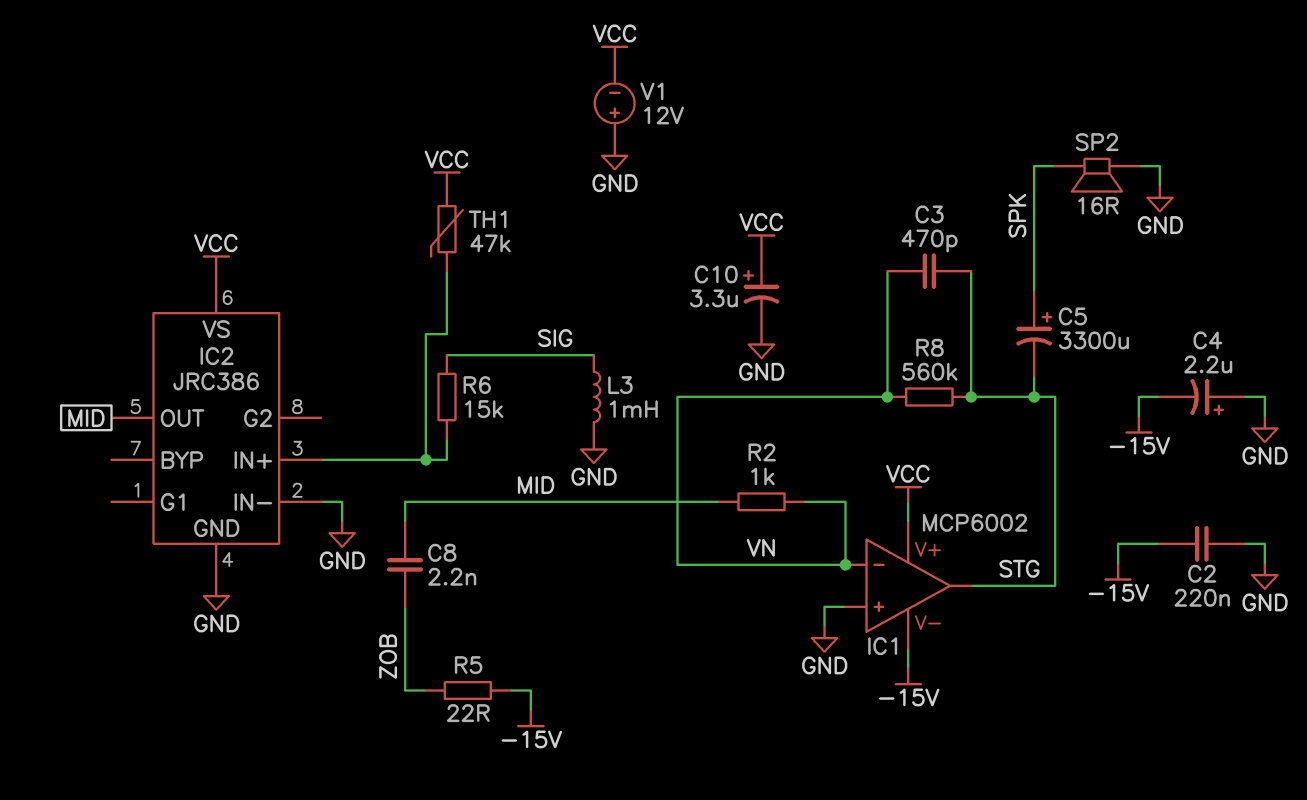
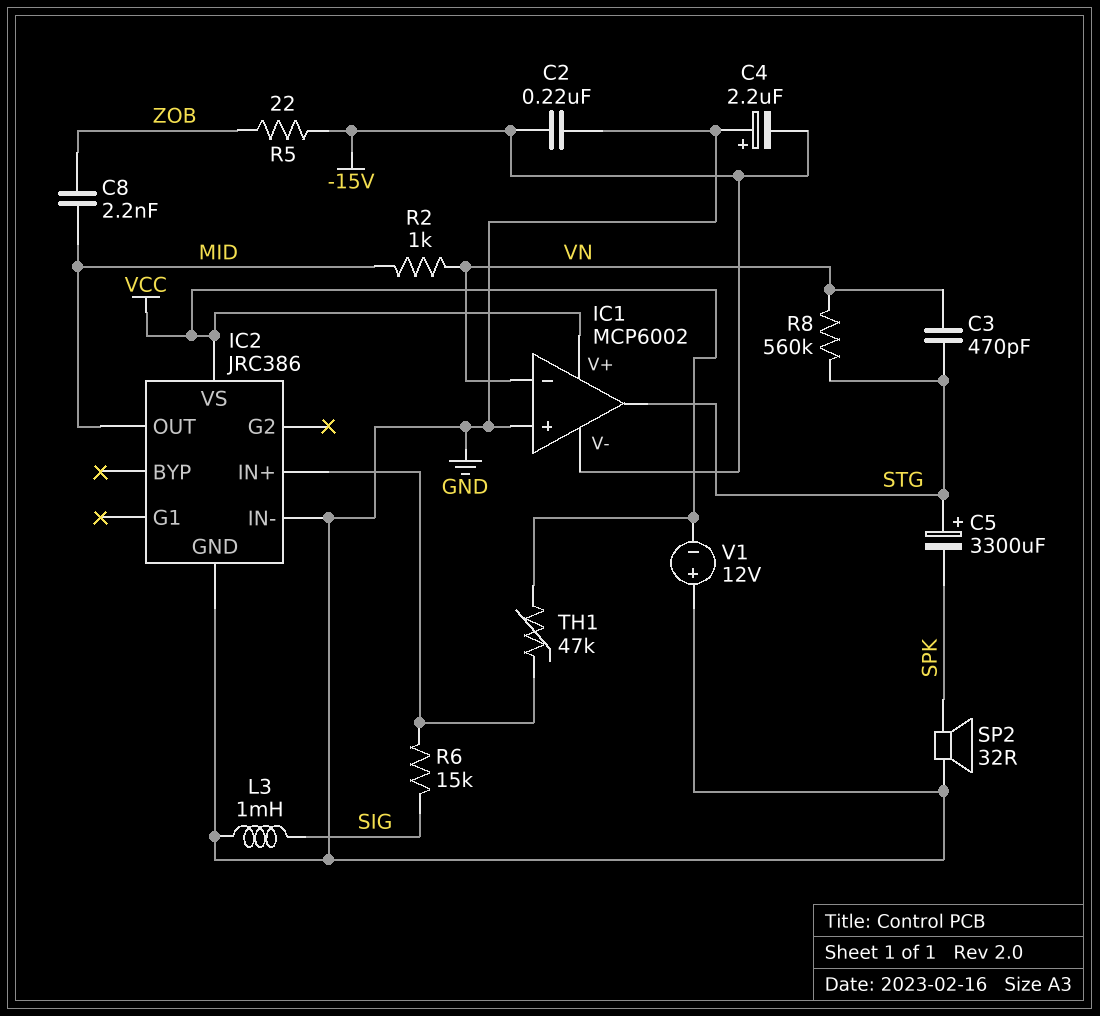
C5: 3300uF (plus SPK, minus STG) -> 3300uF (plus STG, minus SPK)
C10: 3.3uF (plus VCC, minus GND) -> none
SP2: speaker 16R (GND, SPK) -> speaker 32R (GND, SPK)

